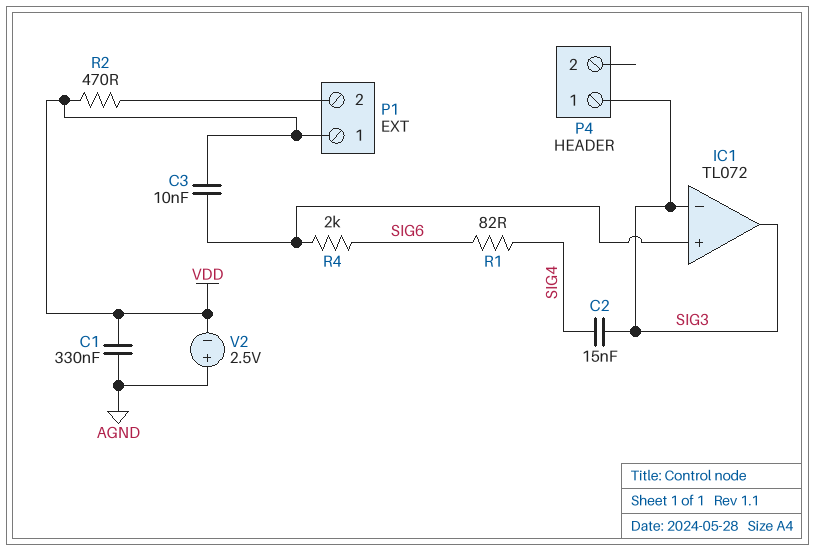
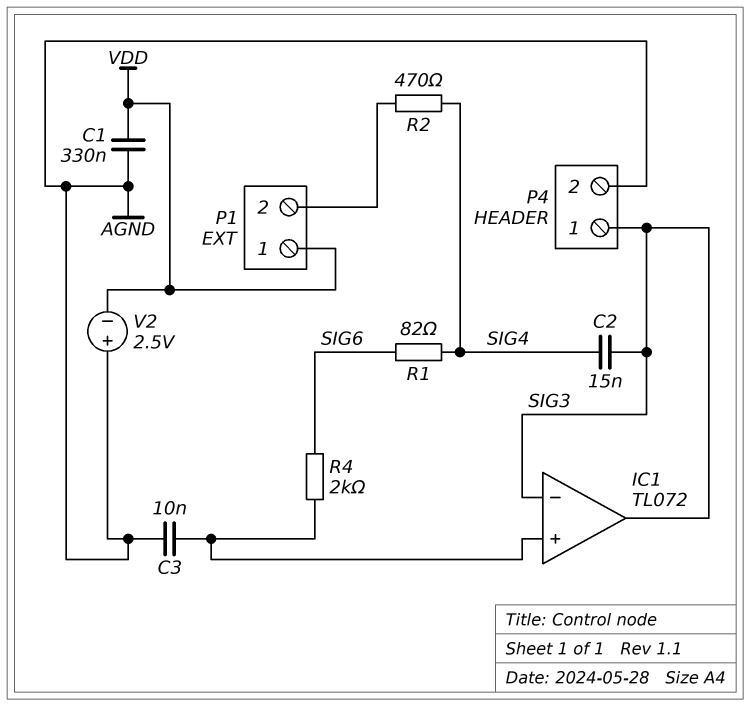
C3: 10nF (IC1/in+, VDD) -> 10nF (AGND, IC1/in+)
P4 pin 2: none -> AGND
R2: 470 (P1/2, VDD) -> 470 (P1/2, SIG4)

